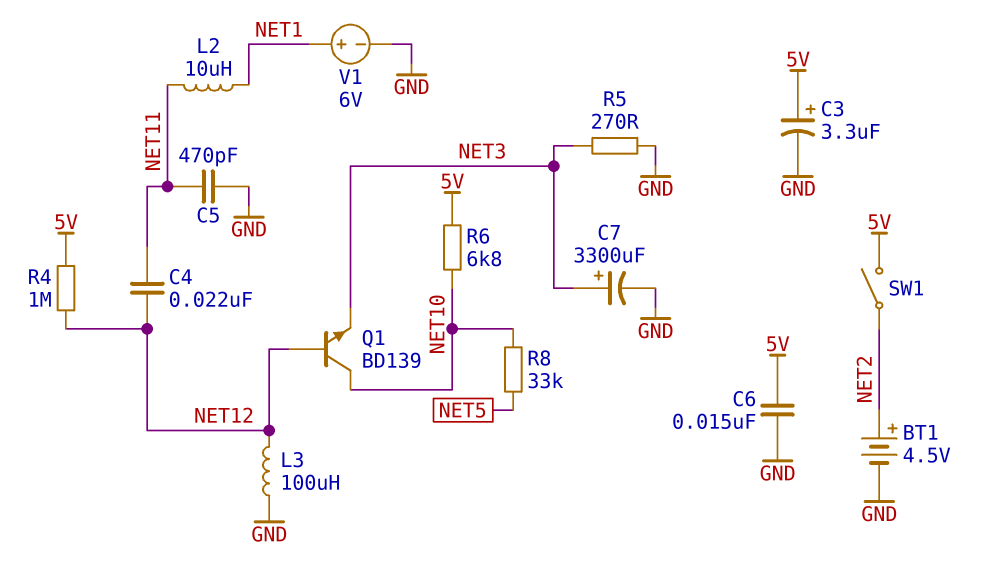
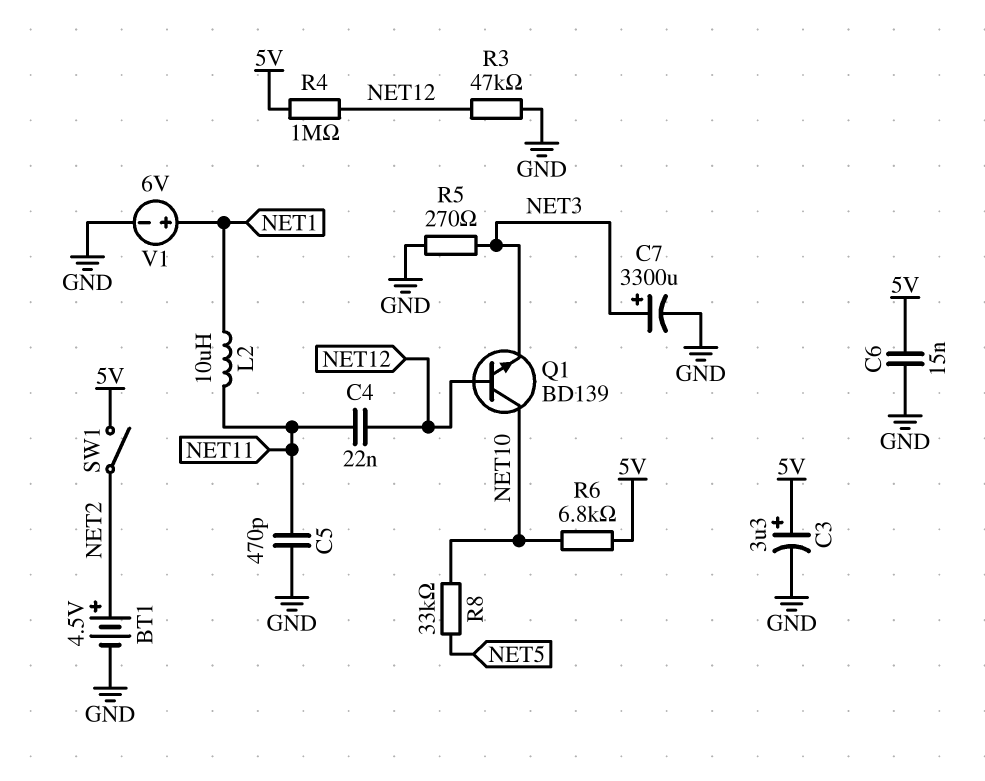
L3: 100uH (GND, NET12) -> none
R3: none -> 47k (GND, NET12)

